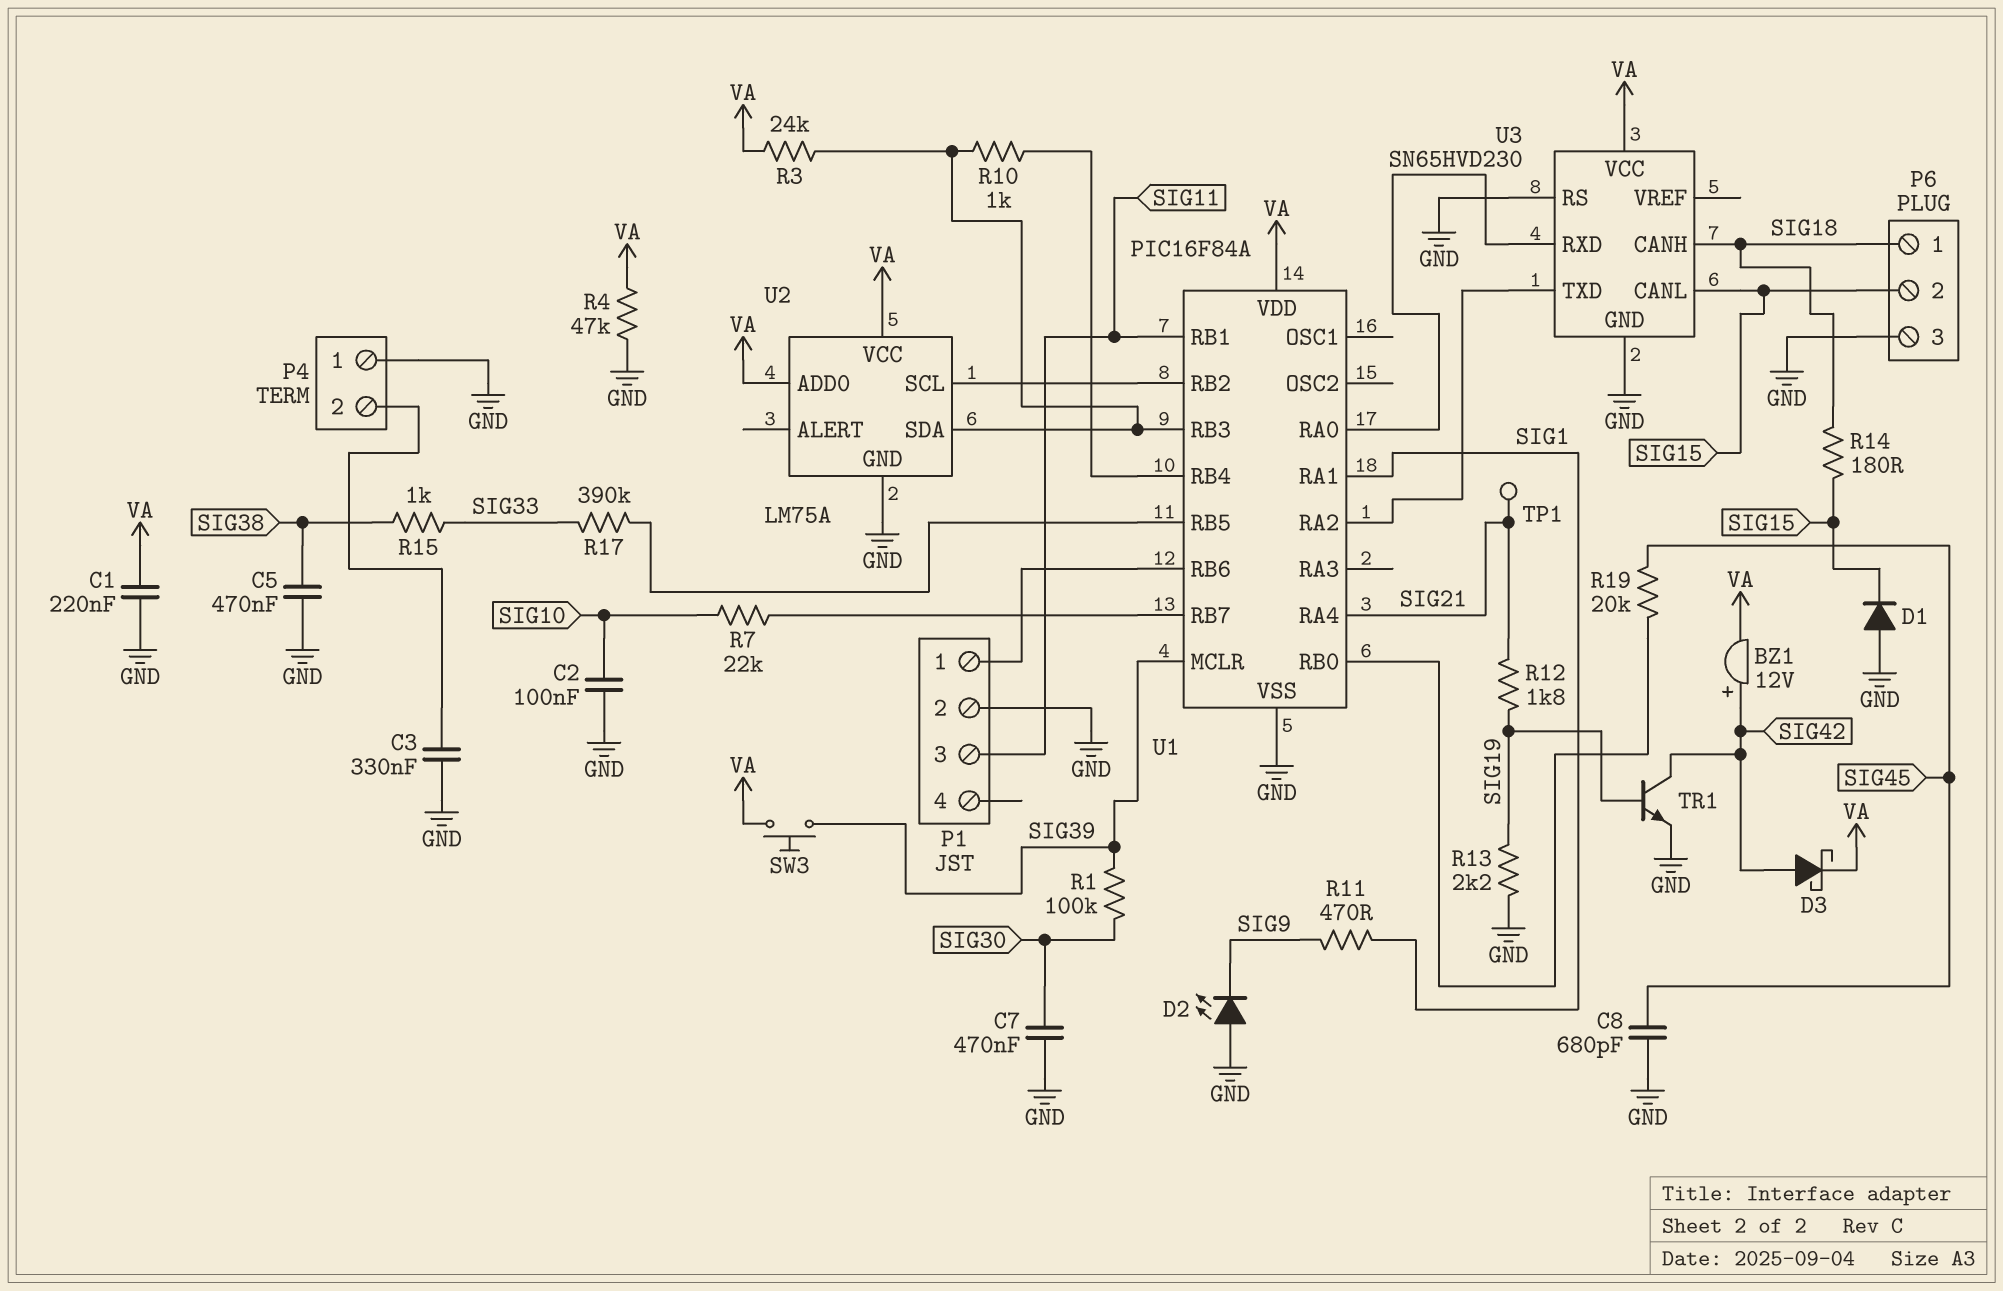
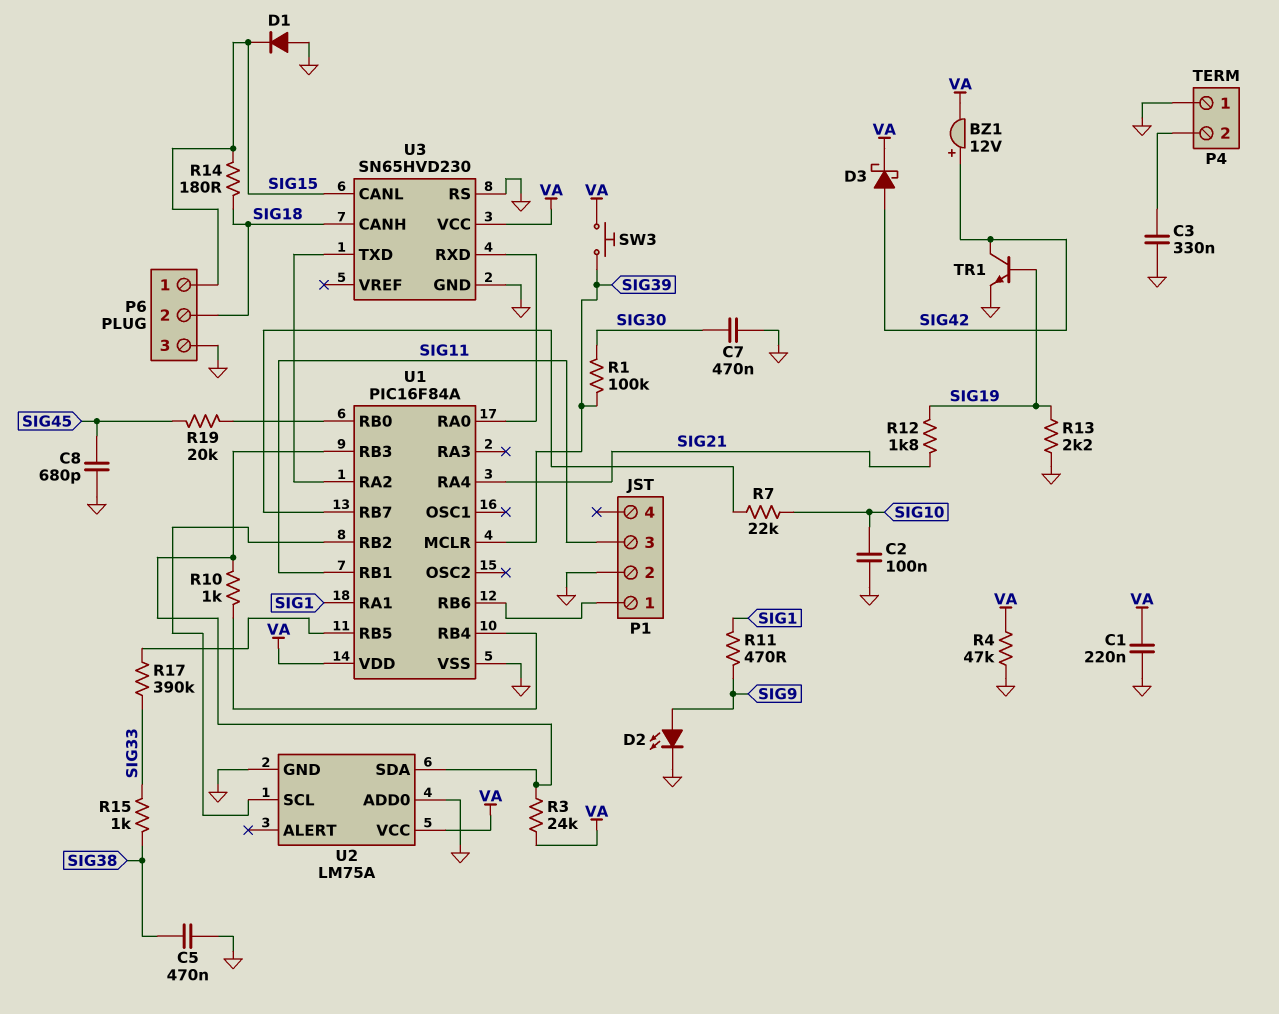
D2: LED (A GND, K SIG9) -> LED (A SIG9, K GND)
P6 pin 1: SIG18 -> SIG15
P6 pin 2: SIG15 -> SIG18
TP1: test point (SIG21) -> none
U2 pin ADD0: VA -> GND

